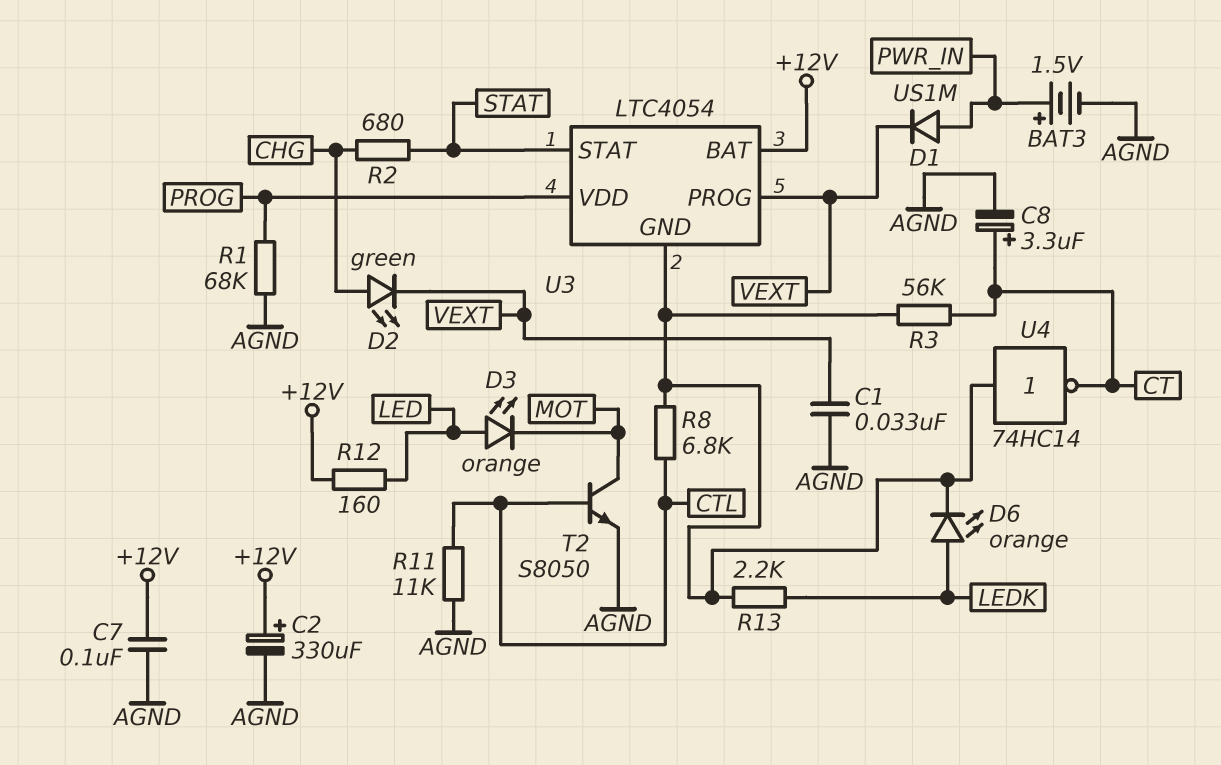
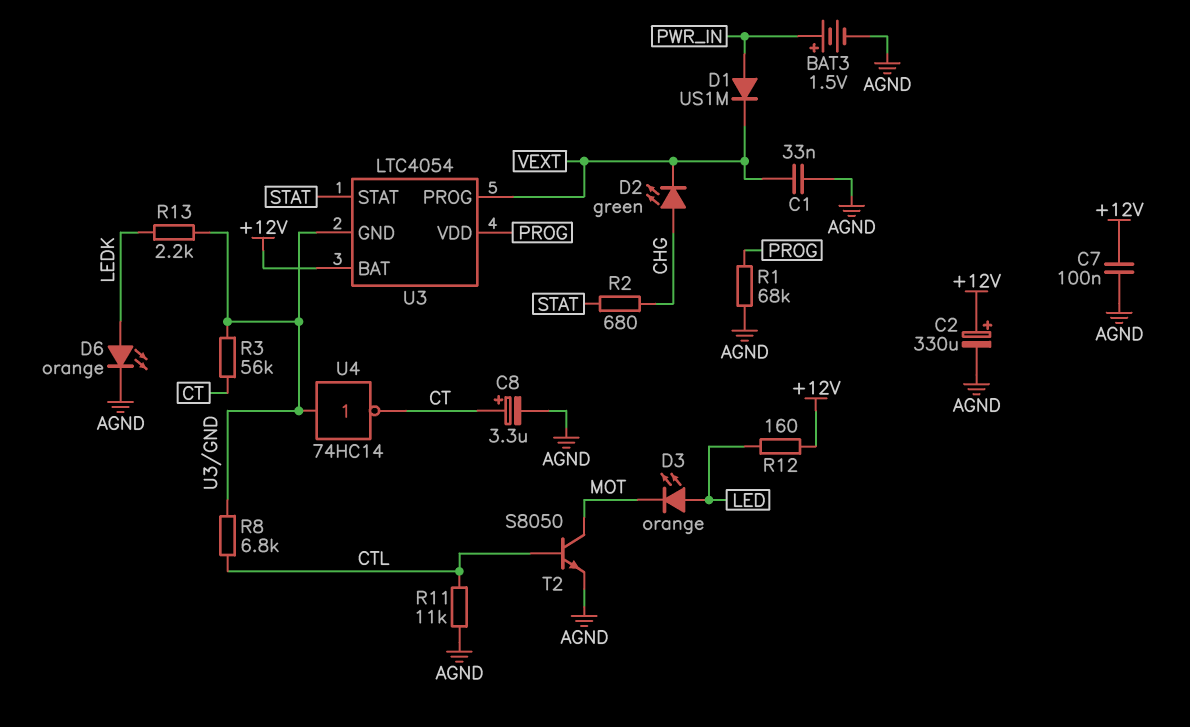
D6: LED orange (A LEDK, K U3/GND) -> LED orange (A LEDK, K AGND)

